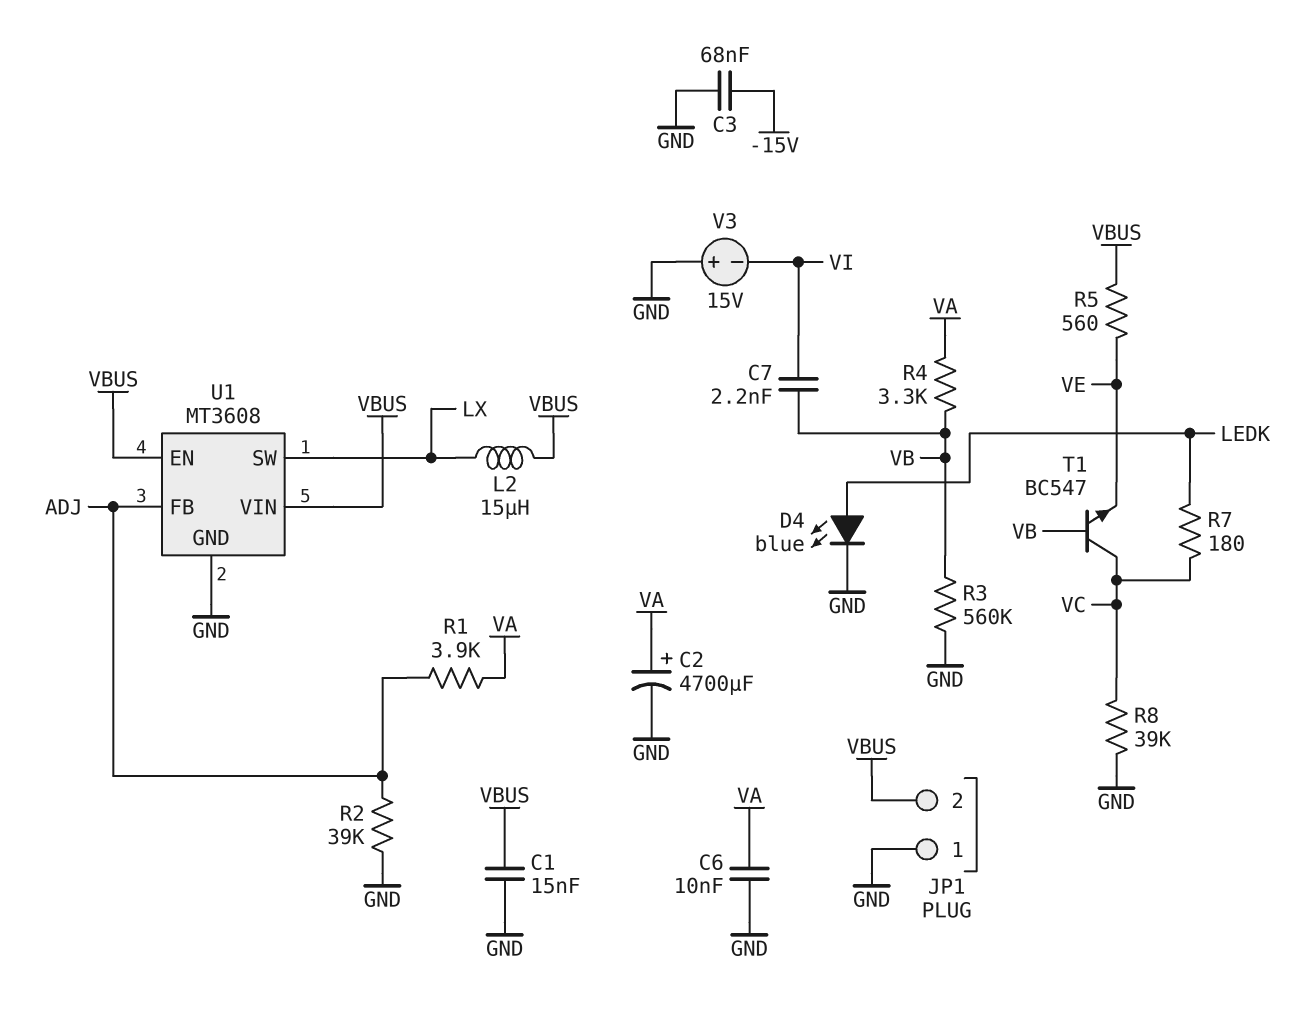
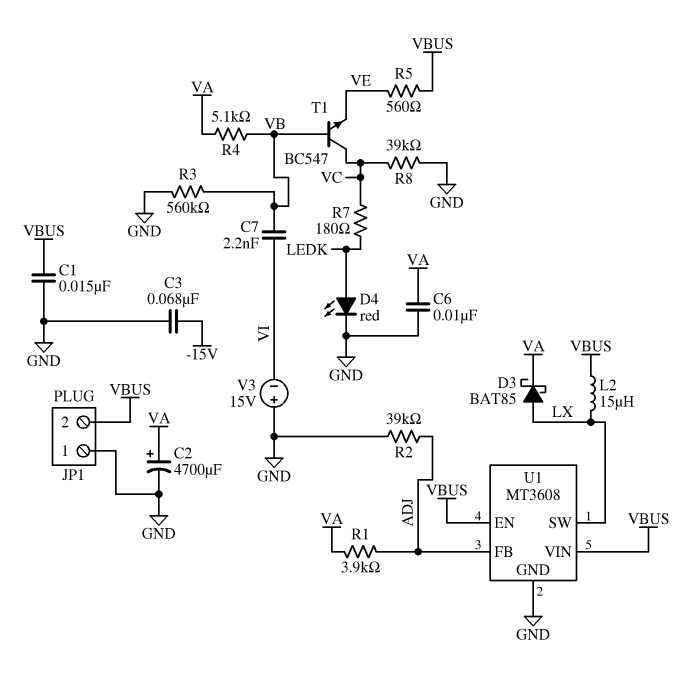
D3: none -> schottky BAT85 (A LX, K VA)
D4: LED blue (A LEDK, K GND) -> LED red (A LEDK, K GND)
R4: 3.3k (VA, VB) -> 5.1k (VA, VB)

